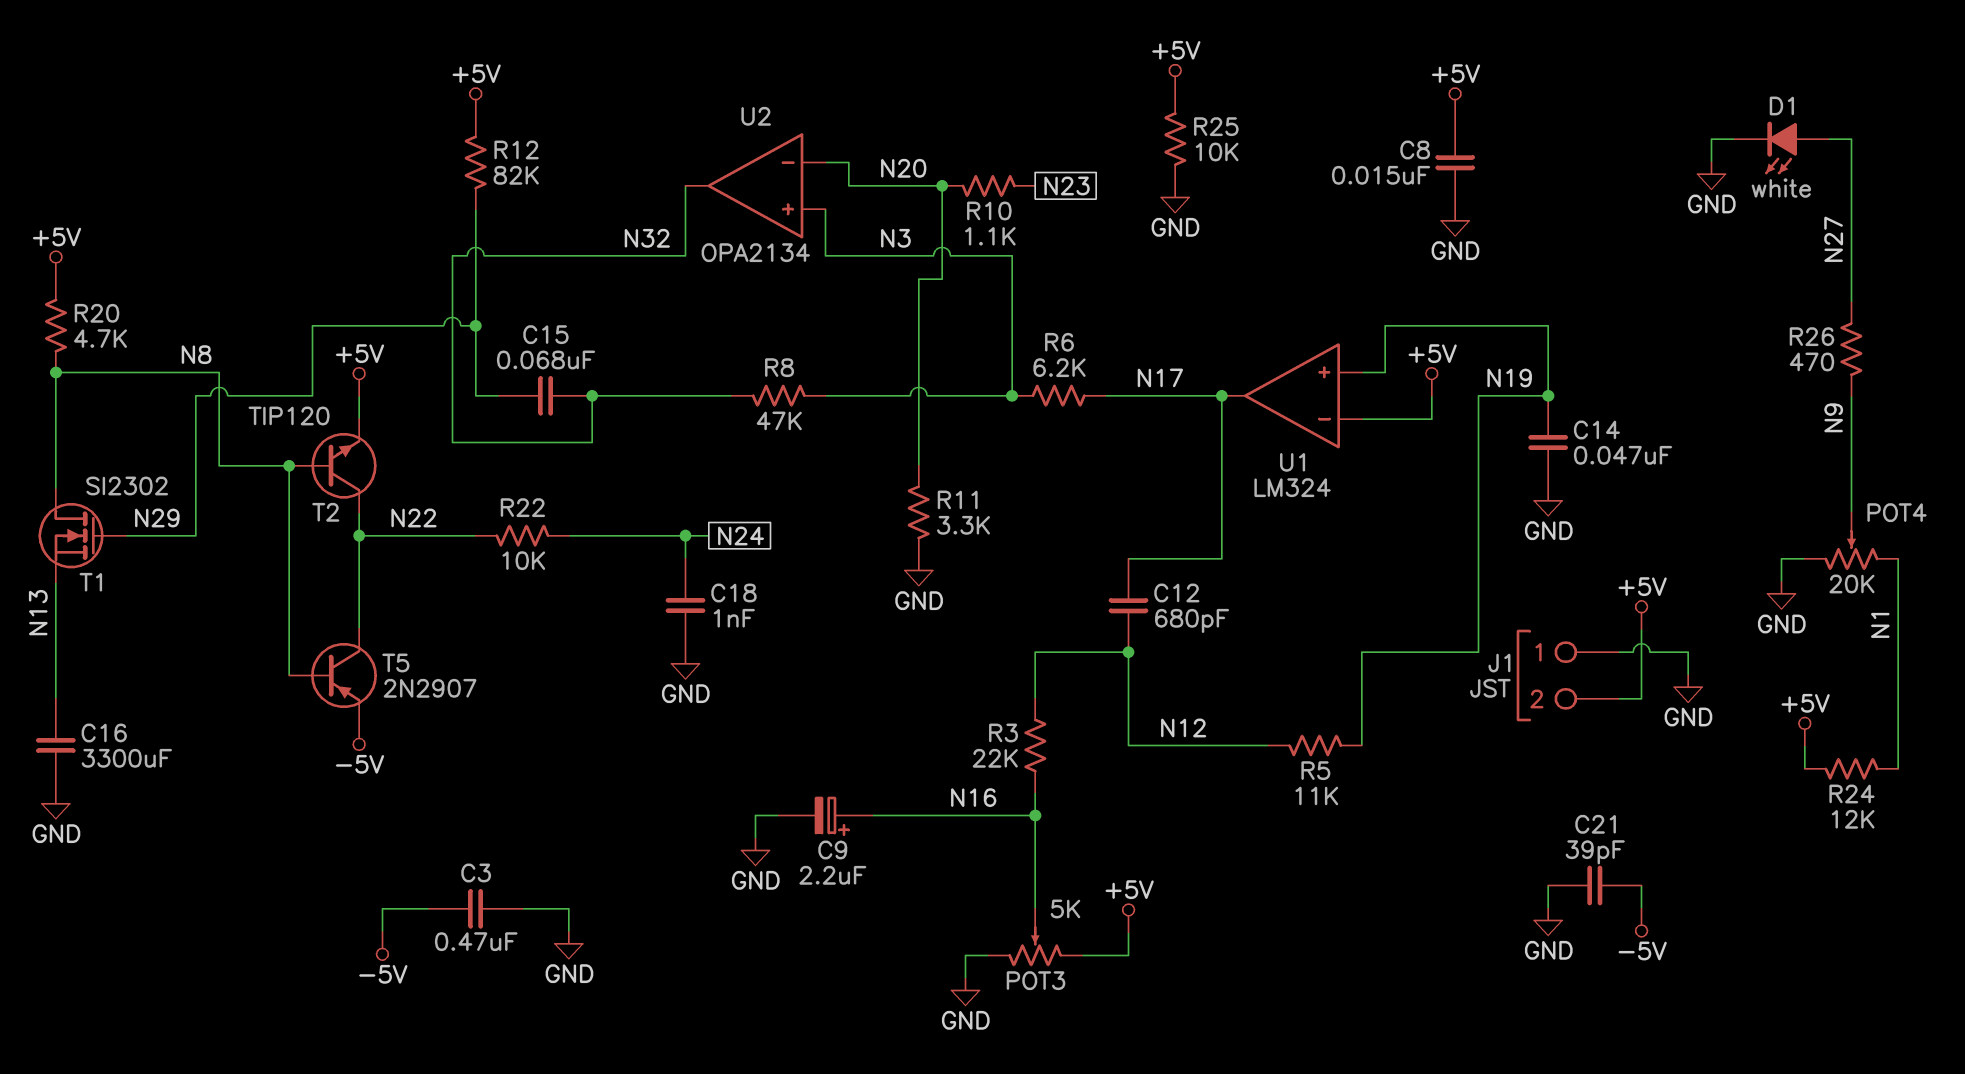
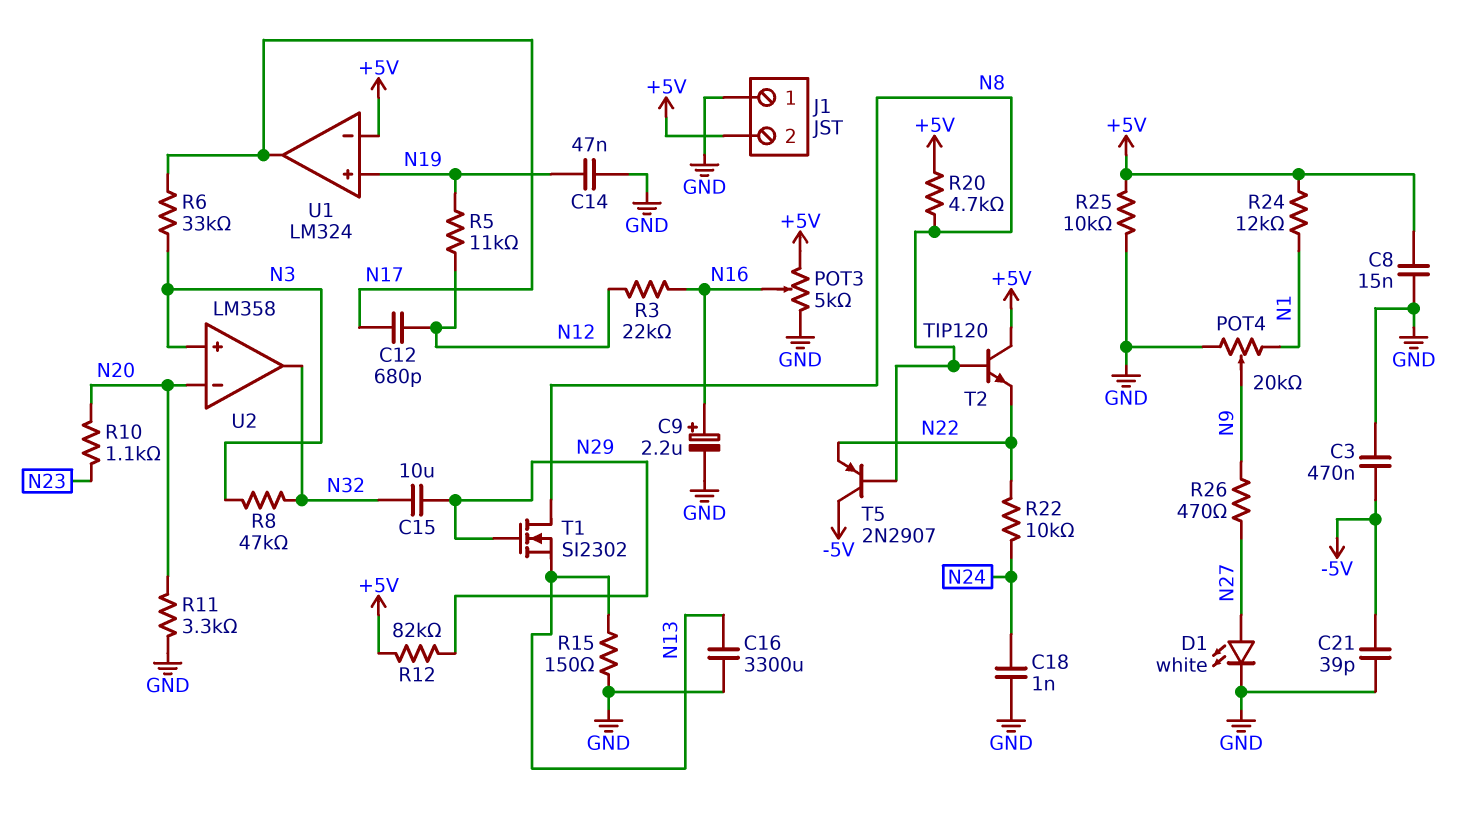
C15: 68nF (N29, N32) -> 10uF (N29, N32)
R6: 6.2k (N3, N17) -> 33k (N3, N17)
R15: none -> 150 (GND, N13)
T2: NPN TIP120 (B N8, C N22, E +5V) -> NPN TIP120 (B N8, C +5V, E N22)
T5: PNP 2N2907 (B N8, C N22, E -5V) -> PNP 2N2907 (B N8, C -5V, E N22)
U2: OPA2134 -> LM358

